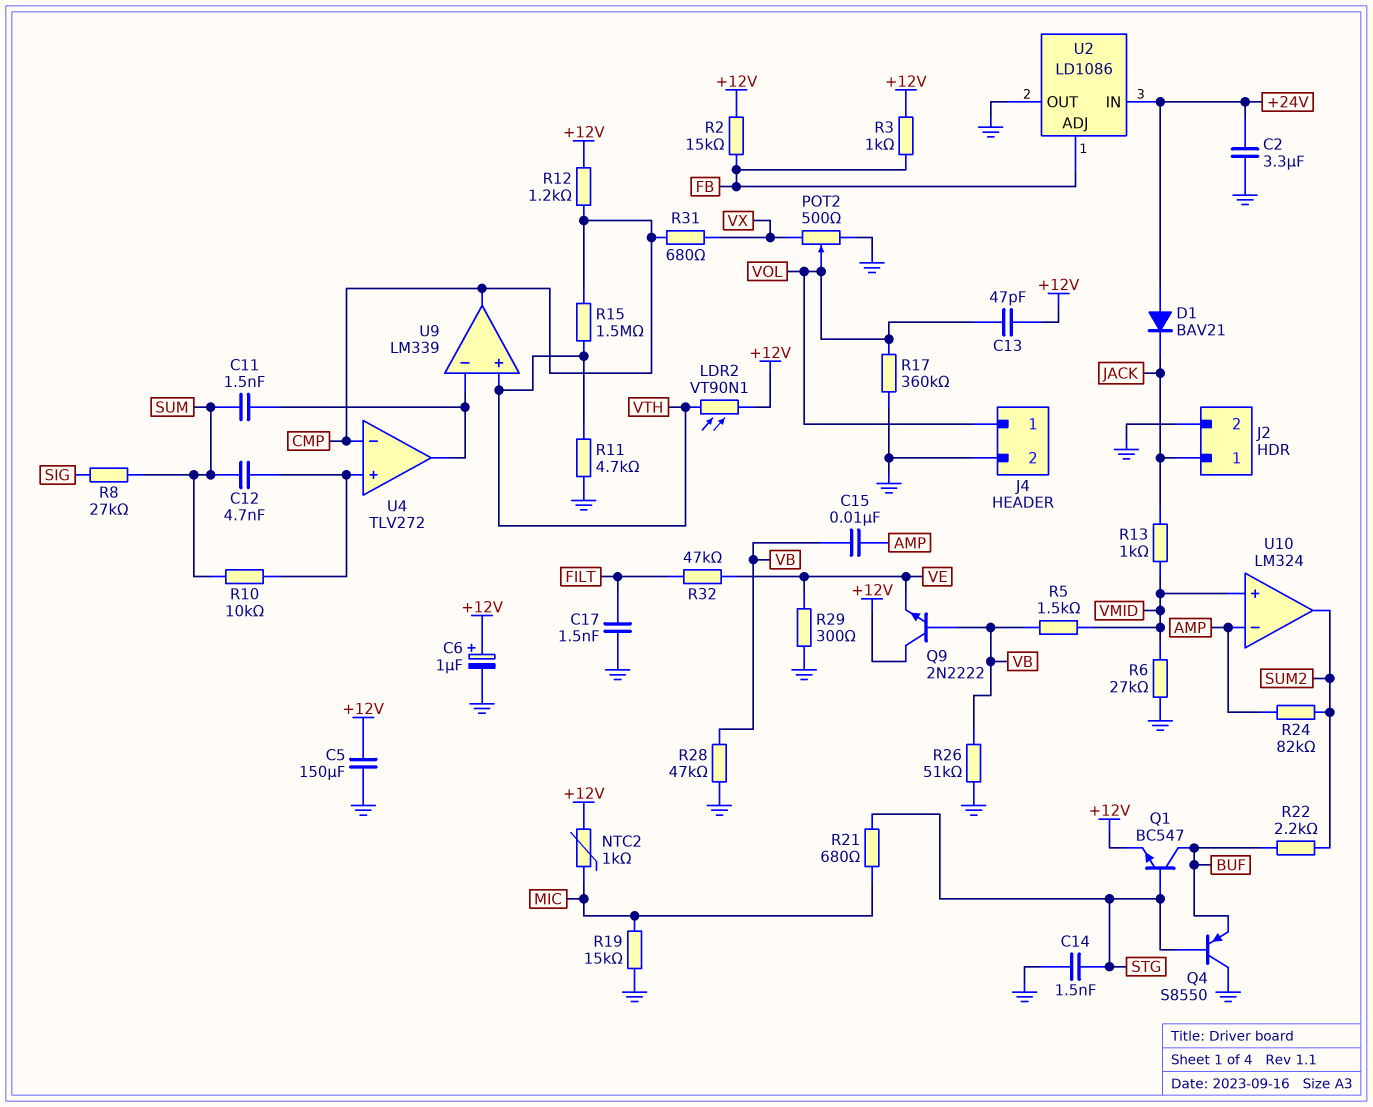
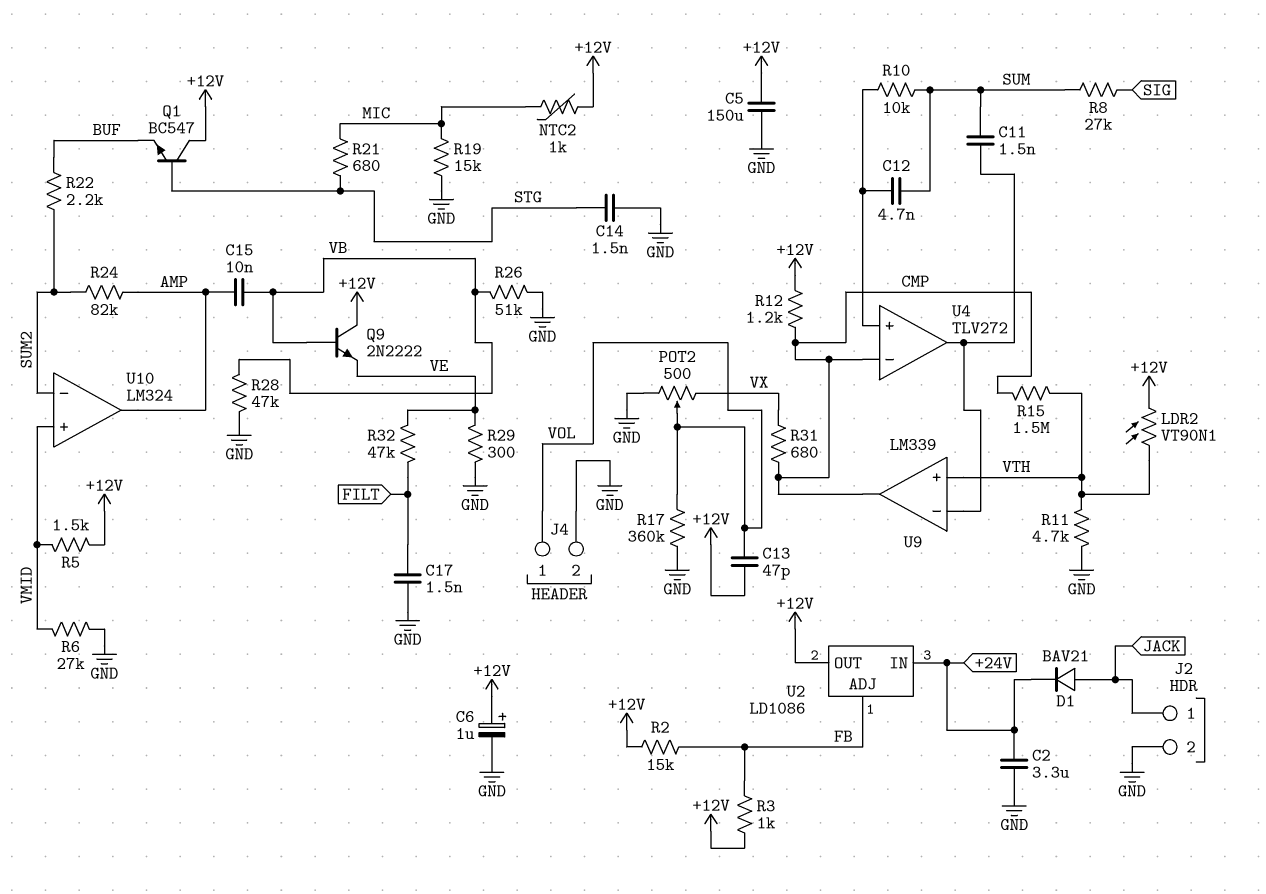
D1: diode BAV21 (A +24V, K JACK) -> diode BAV21 (A JACK, K +24V)
Q1: NPN BC547 (B STG, C BUF, E +12V) -> NPN BC547 (B STG, C +12V, E BUF)
Q4: PNP S8550 (B STG, C GND, E BUF) -> none
R5: 1.5k (VB, VMID) -> 1.5k (+12V, VMID)
R13: 1k (JACK, VMID) -> none
U2 pin OUT: GND -> +12V
U10 pin in-: AMP -> SUM2
U10 pin out: SUM2 -> AMP

